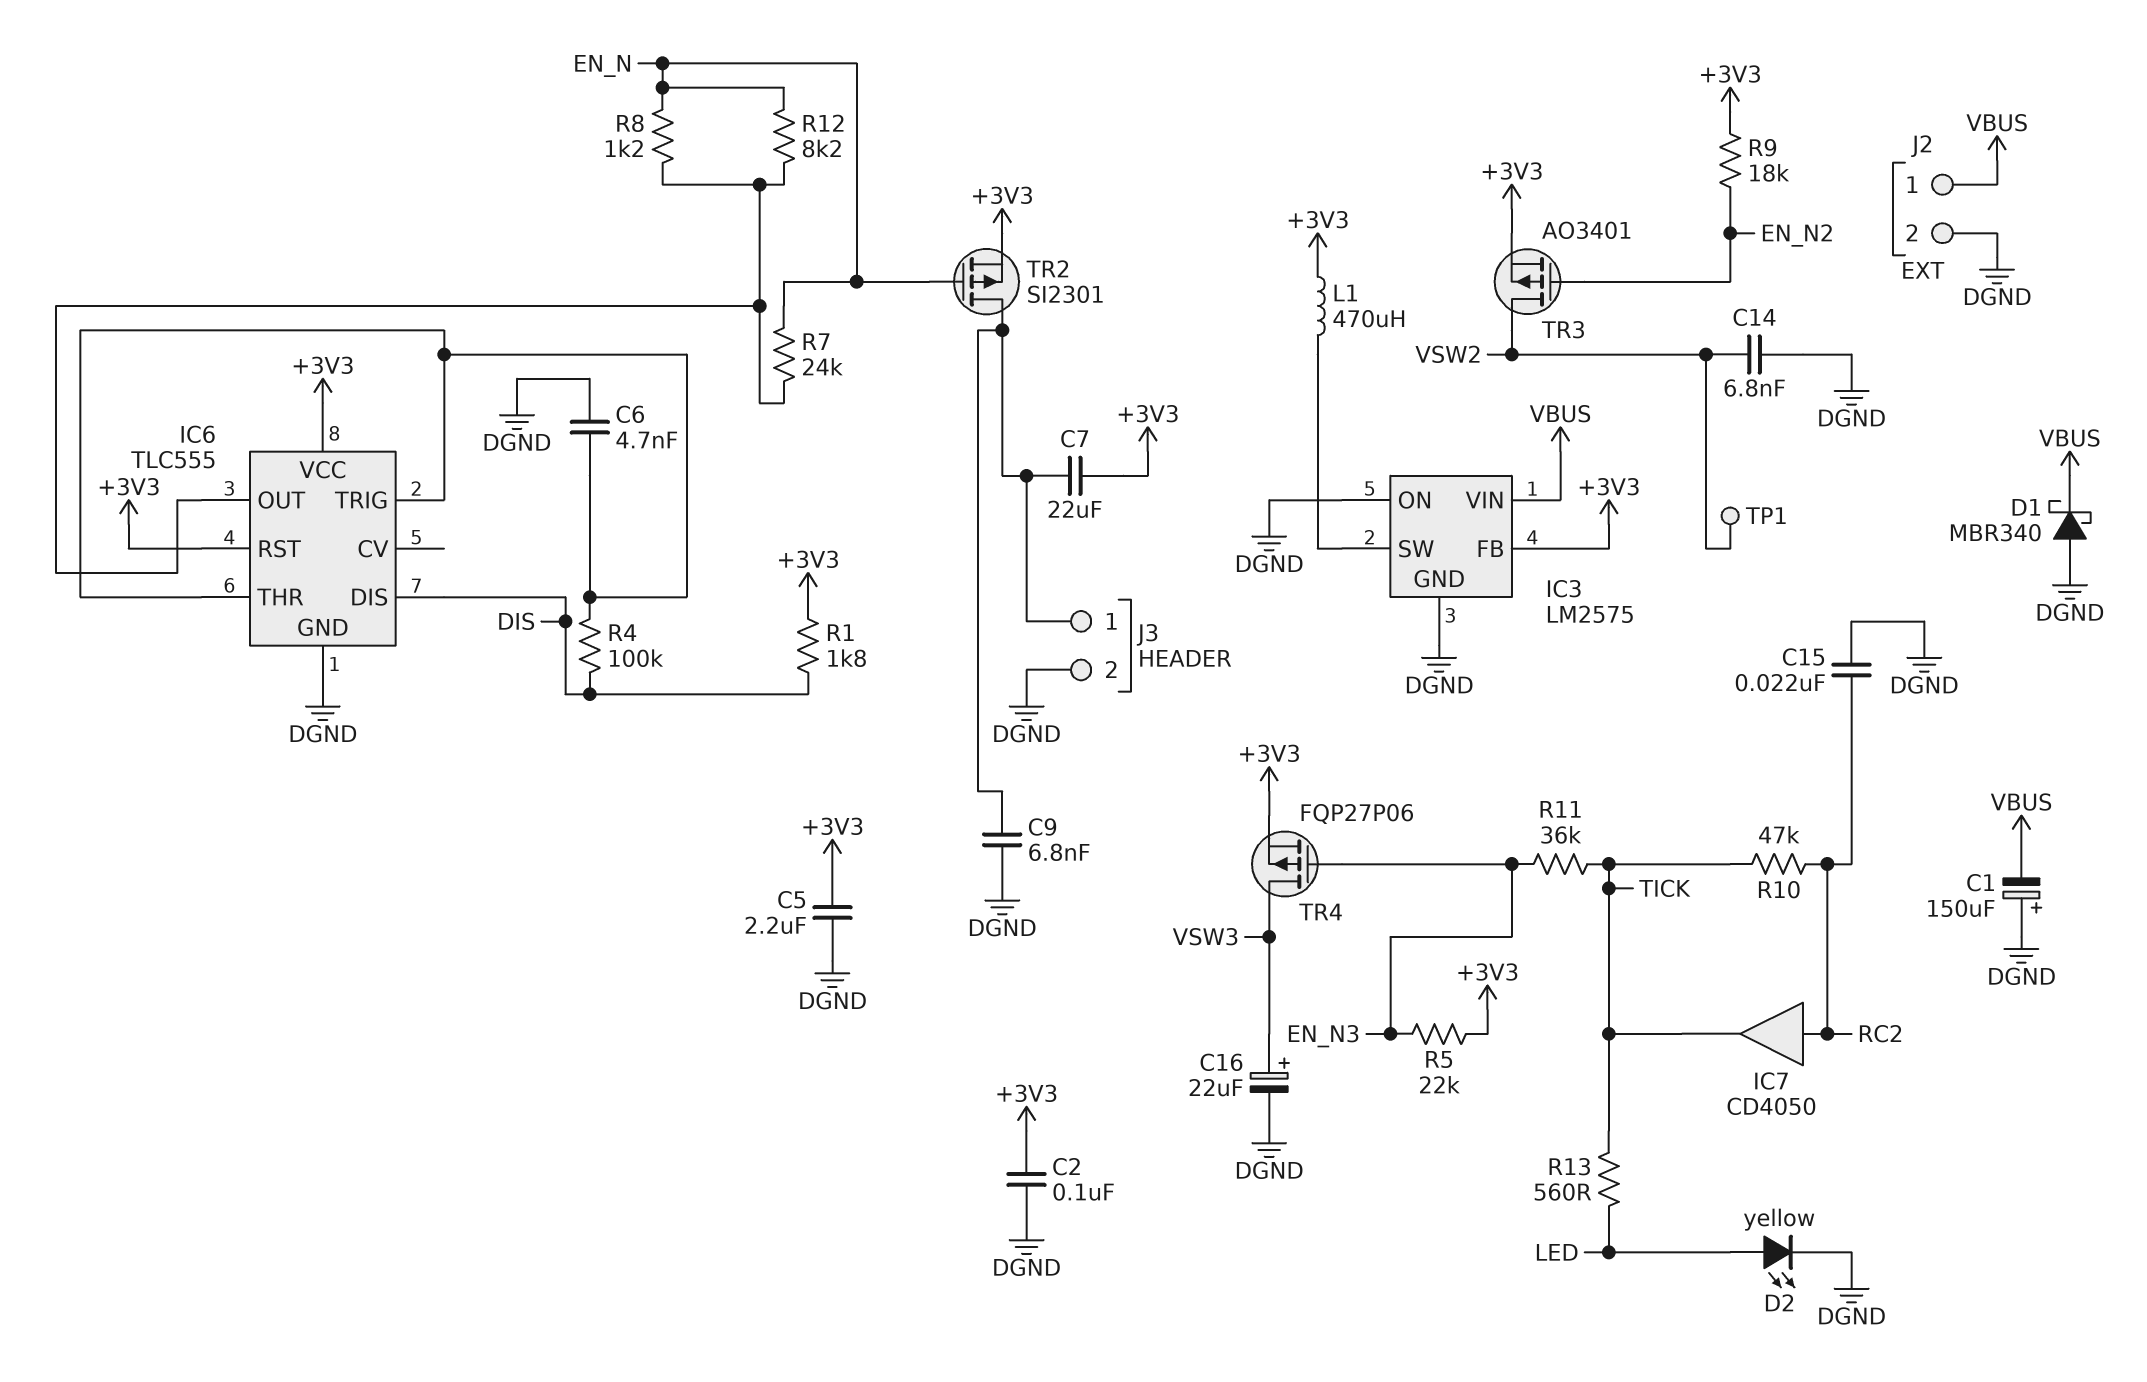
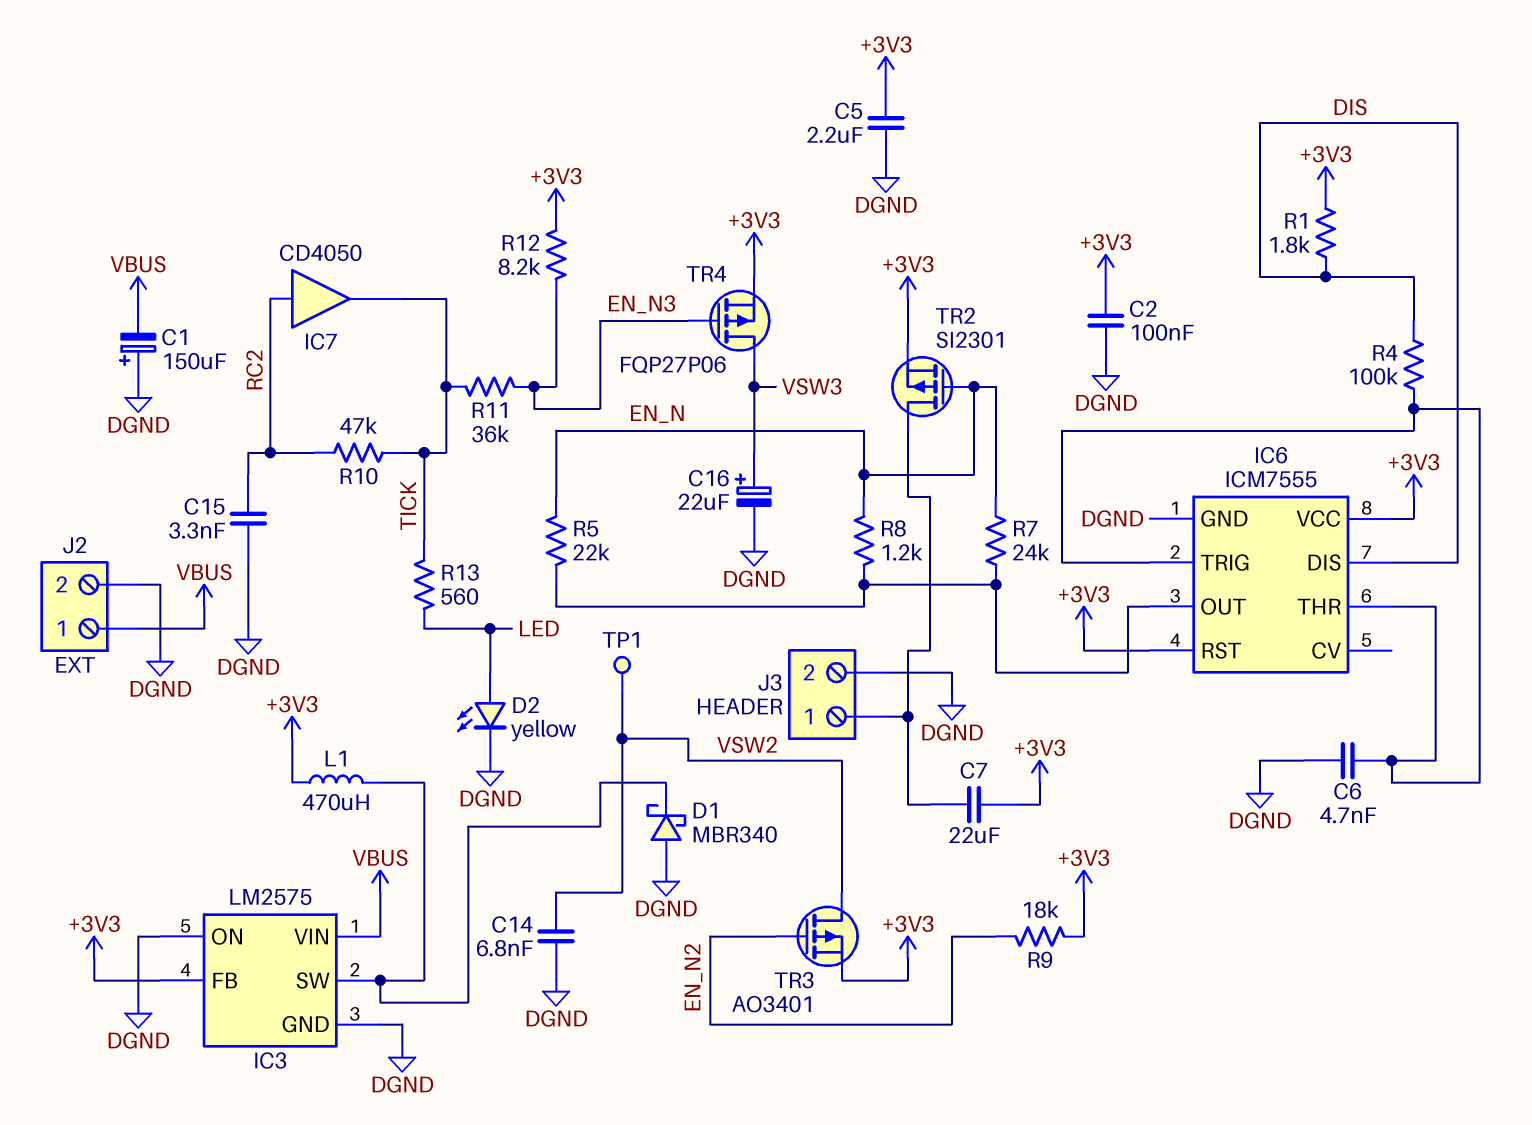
C9: 6.8nF (DGND, J3/1) -> none
C15: 22nF (DGND, RC2) -> 3.3nF (DGND, RC2)
D1: schottky MBR340 (A DGND, K VBUS) -> schottky MBR340 (A DGND, K IC3/SW)
IC6: TLC555 -> ICM7555
R5: 22k (+3V3, EN_N3) -> 22k (EN_N, IC6/OUT)
R12: 8.2k (EN_N, IC6/OUT) -> 8.2k (+3V3, EN_N3)

